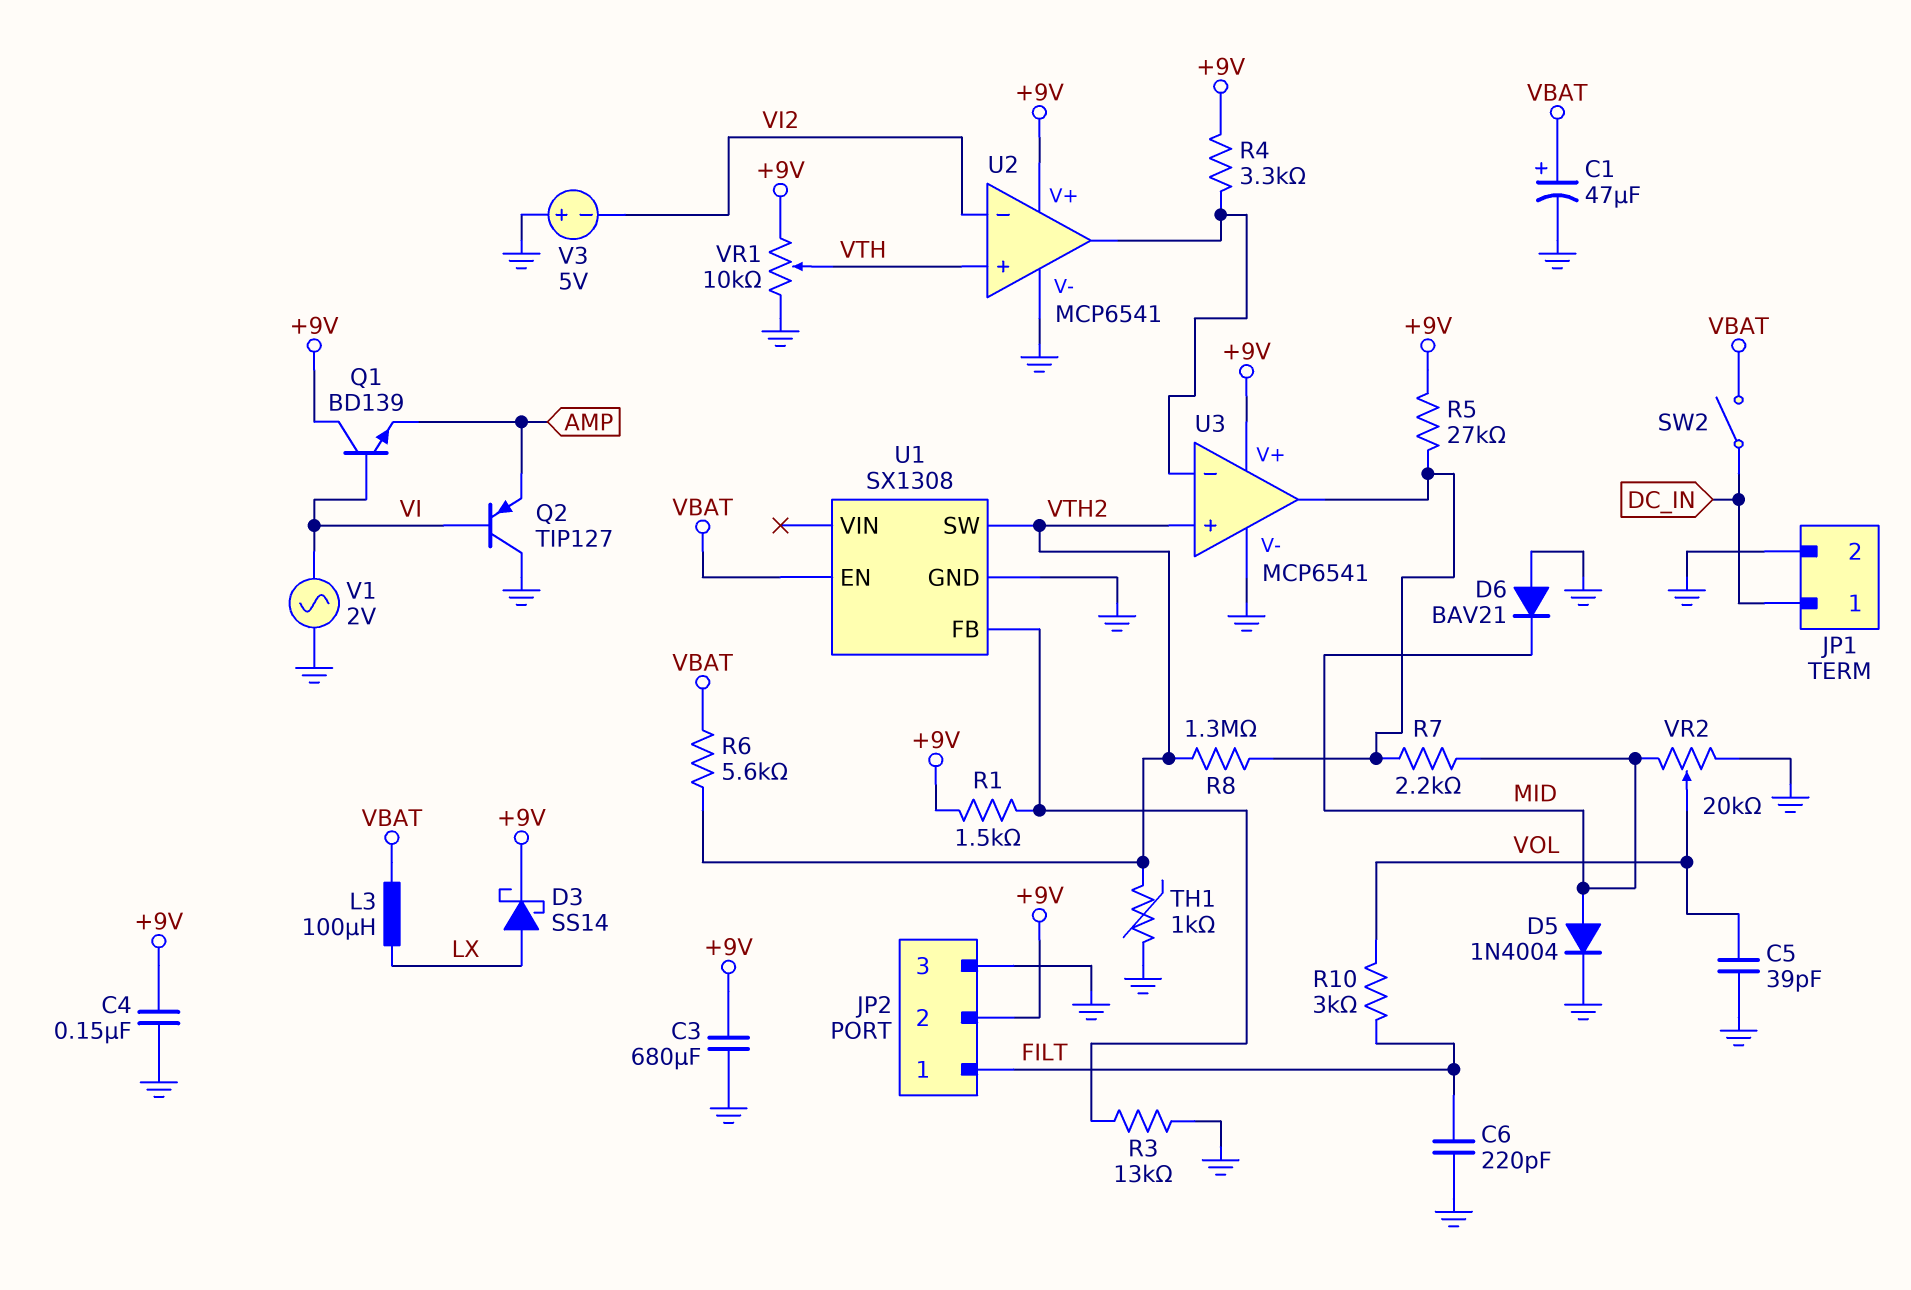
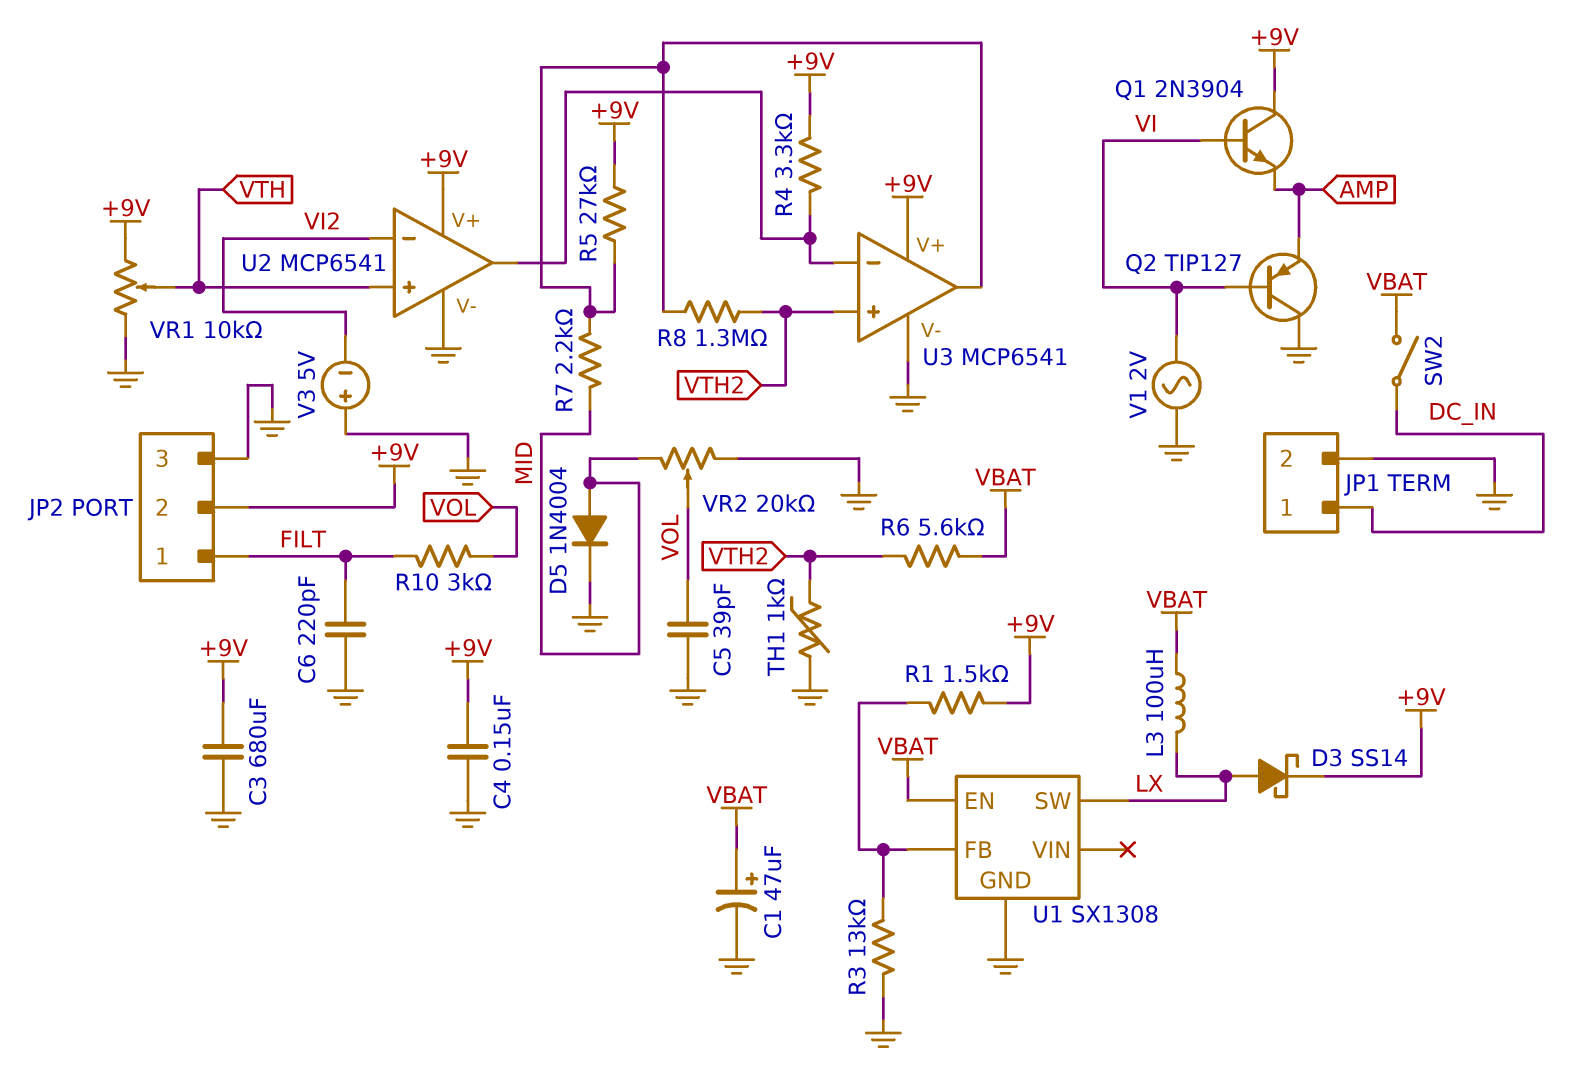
D6: diode BAV21 (A GND, K MID) -> none
Q1: NPN BD139 (B VI, C +9V, E AMP) -> NPN 2N3904 (B VI, C +9V, E AMP)
U1 pin SW: VTH2 -> LX

